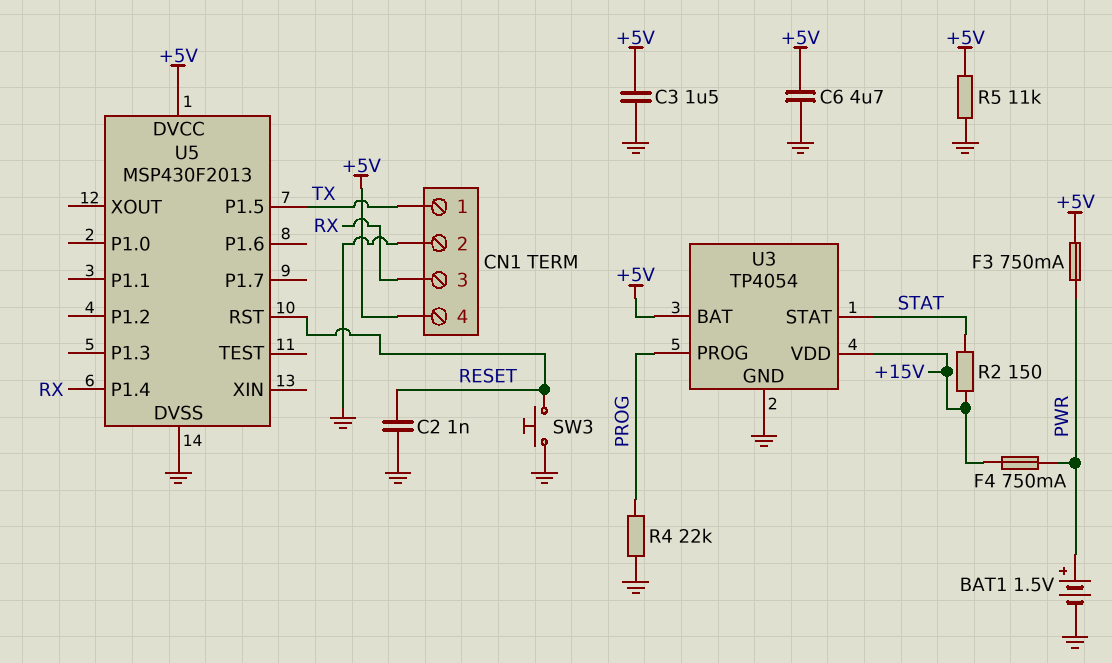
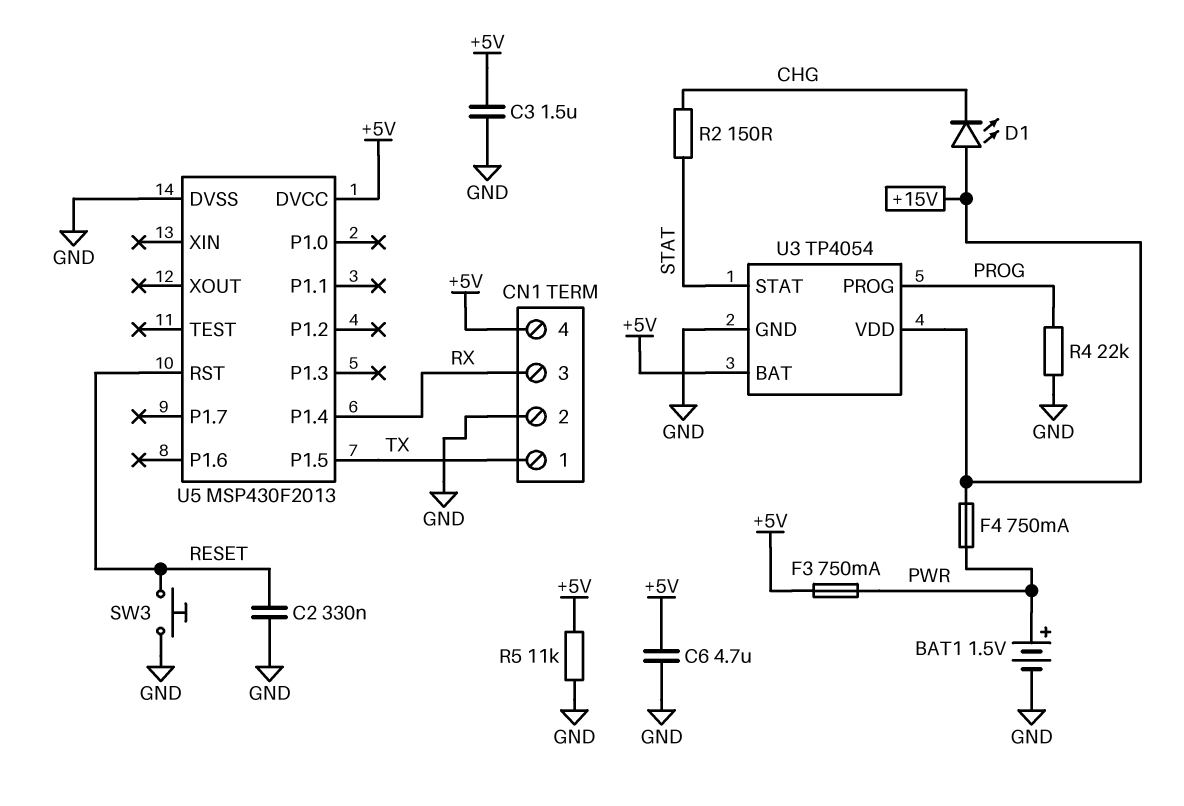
C2: 1nF (GND, RESET) -> 330nF (GND, RESET)
D1: none -> LED (A +15V, K CHG)
R2: 150 (+15V, STAT) -> 150 (CHG, STAT)

